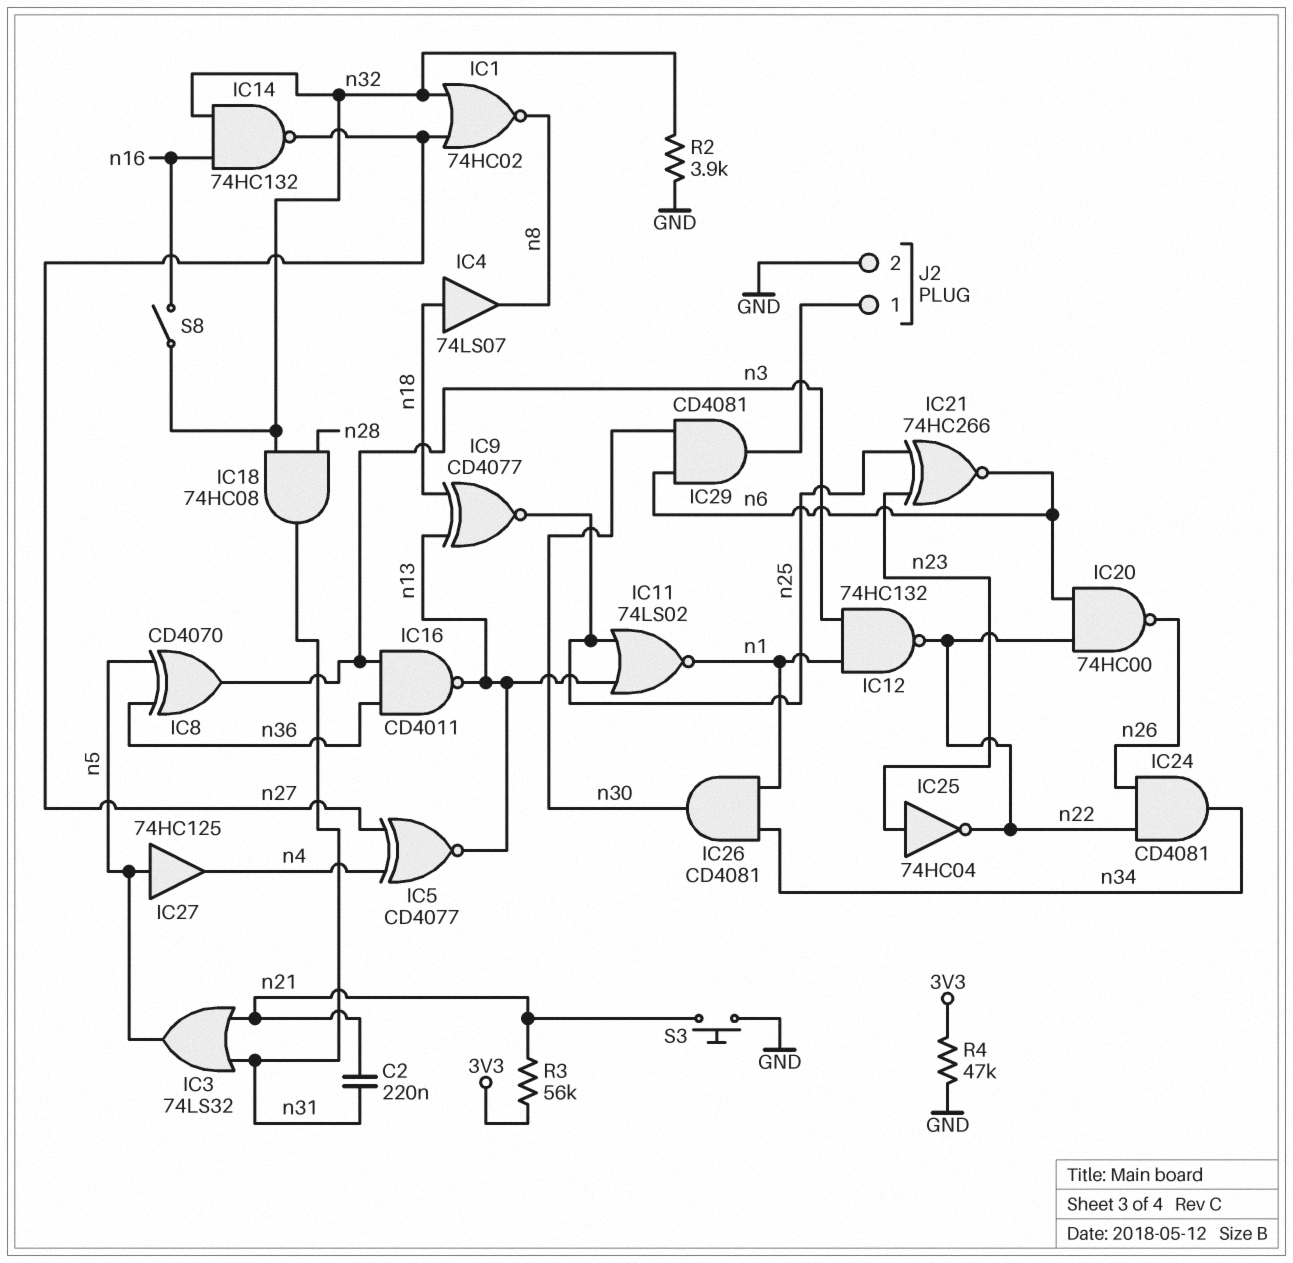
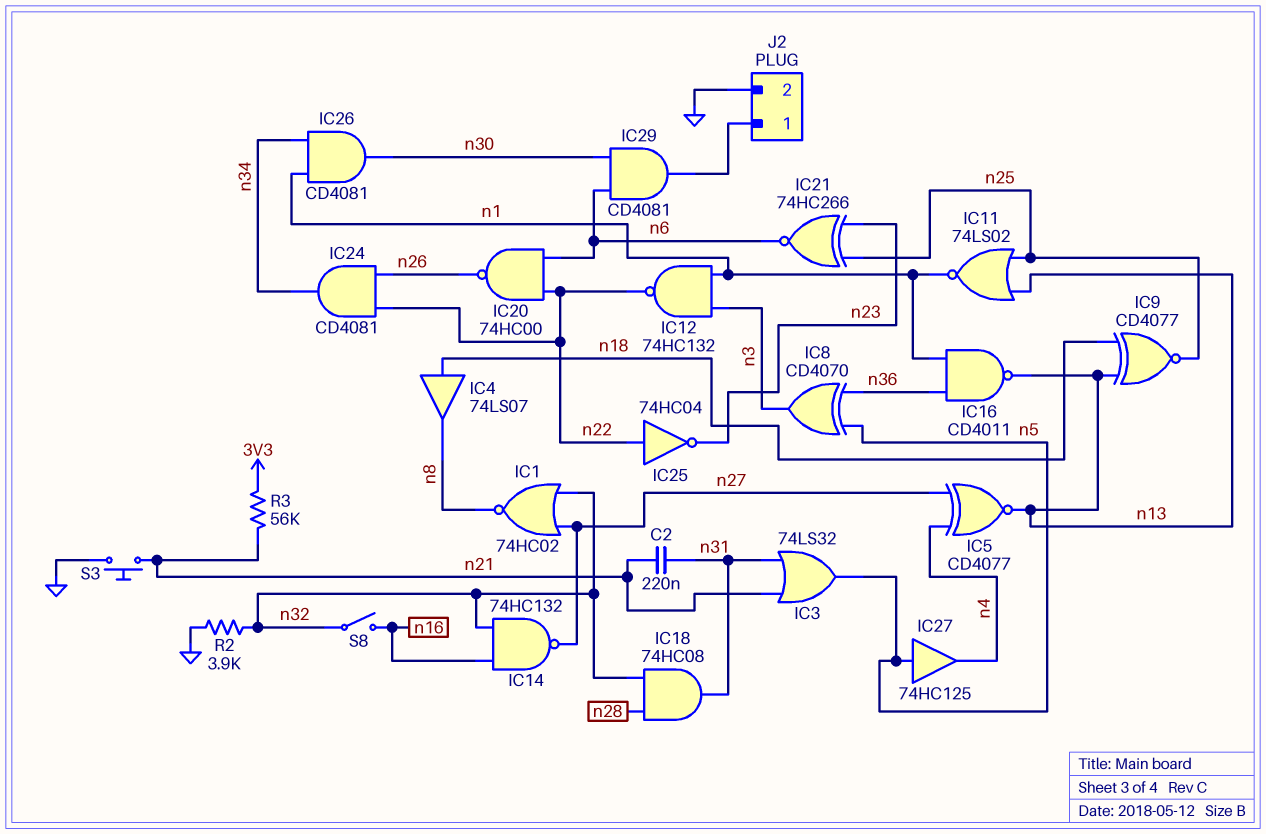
IC16: NAND CD4011 (in n3, in n36, out n13) -> NAND CD4011 (in n1, in n36, out n13)
IC25: NOT 74HC04 (in n23, out n22) -> NOT 74HC04 (in n22, out n23)
R4: 47k (3V3, GND) -> none

